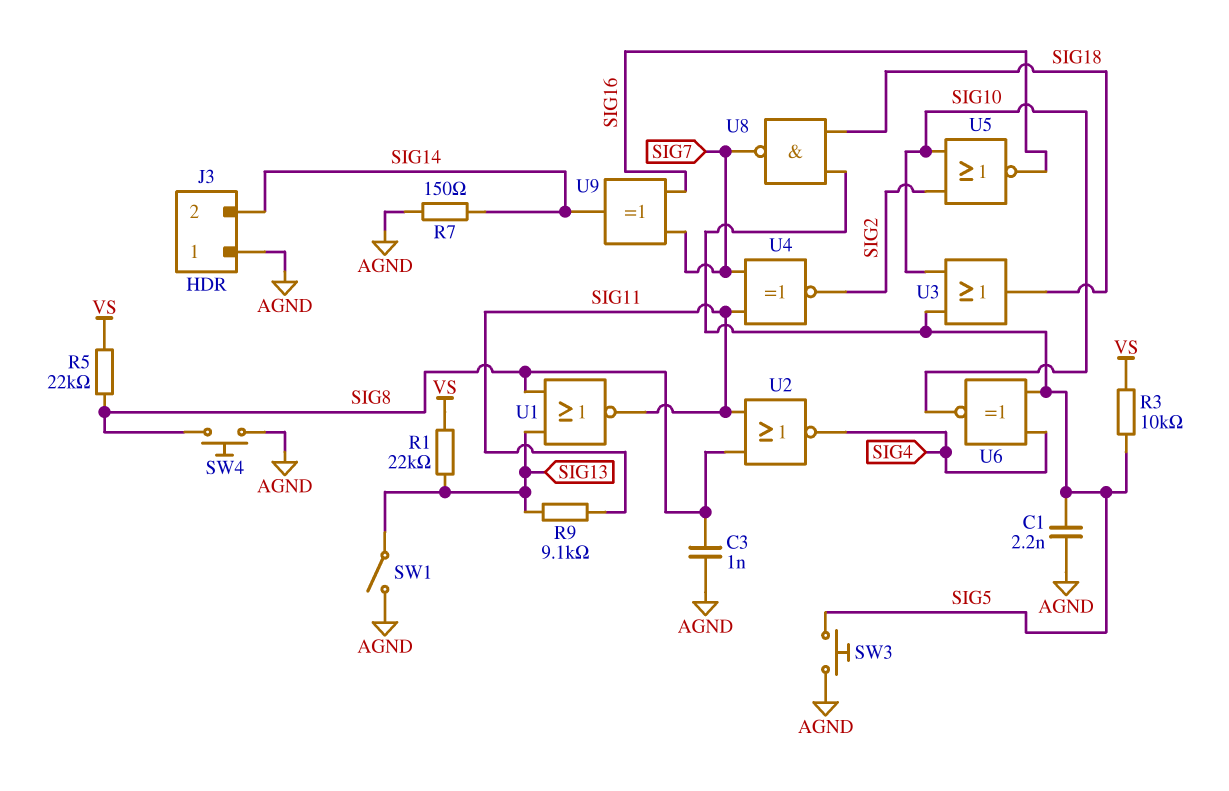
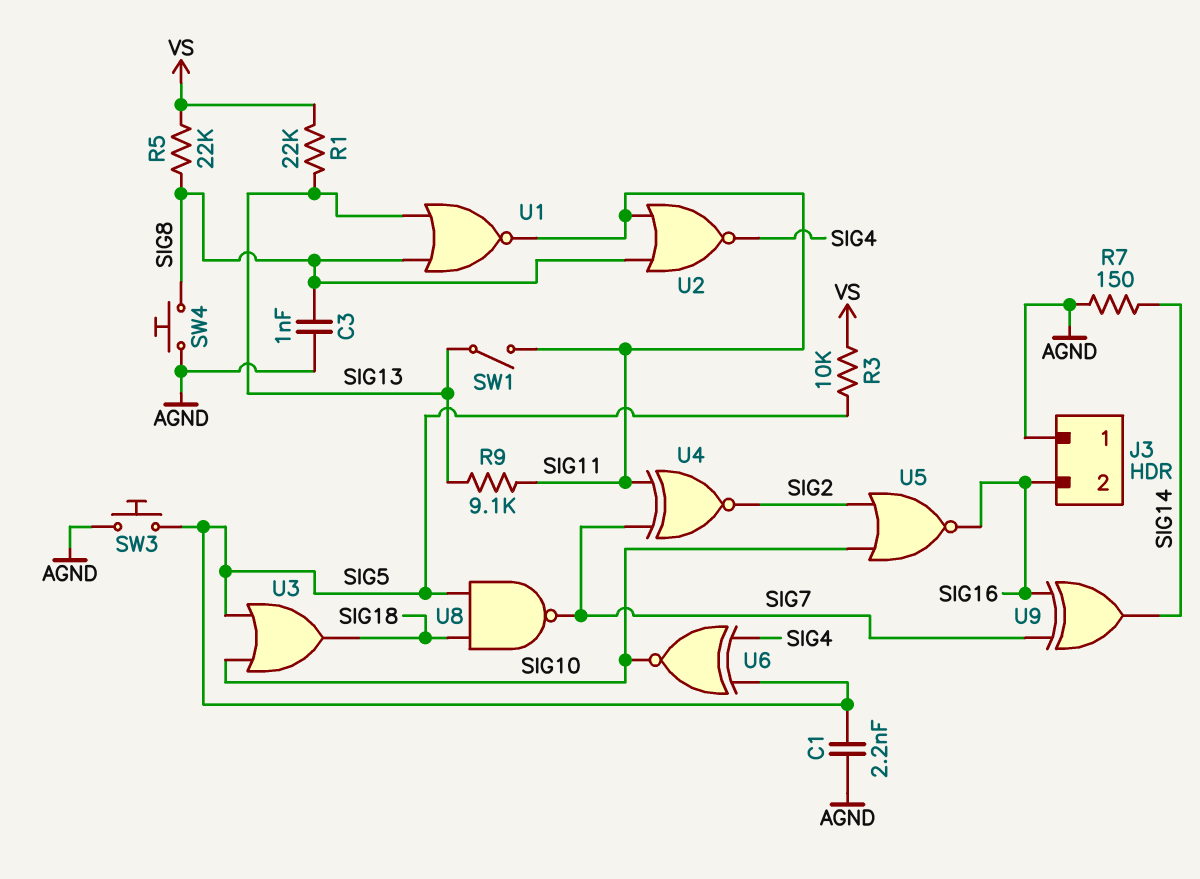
J3 pin 2: SIG14 -> SIG16
SW1: switch (AGND, SIG13) -> switch (SIG11, SIG13)

